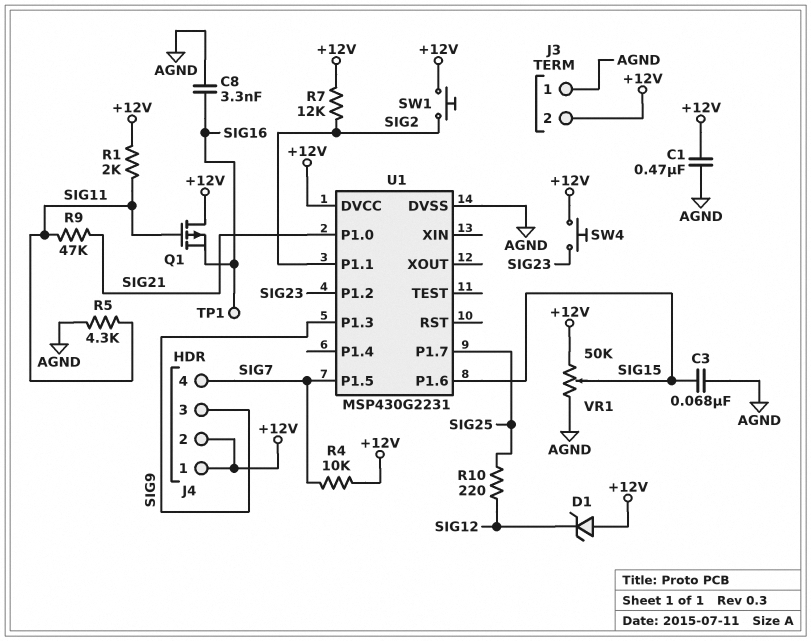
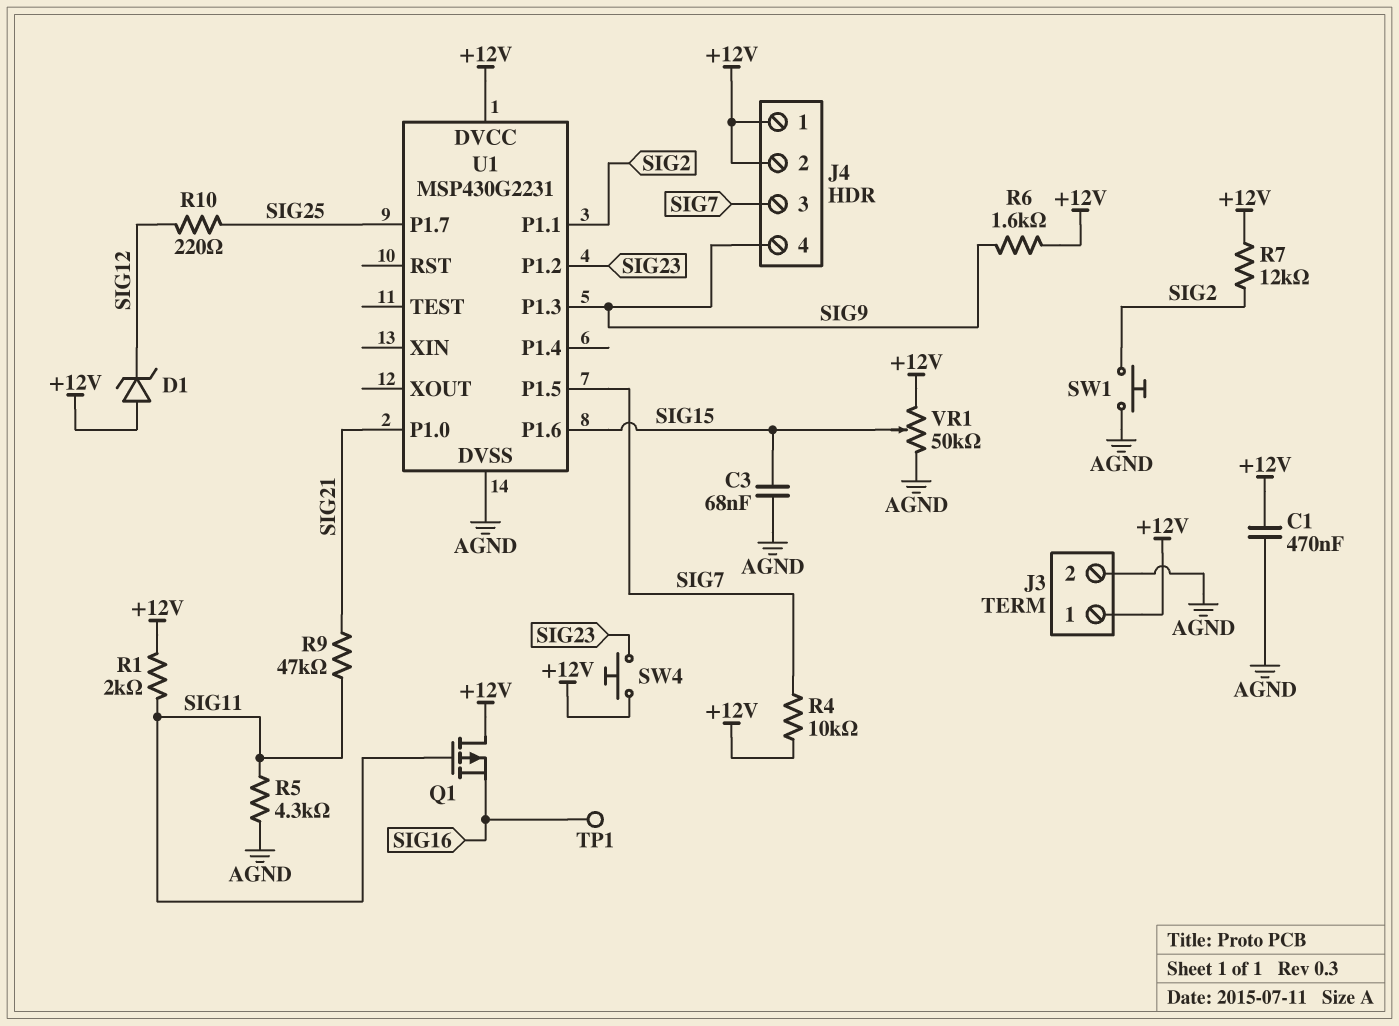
C8: 3.3nF (AGND, SIG16) -> none
J3 pin 1: AGND -> +12V
J3 pin 2: +12V -> AGND
J4 pin 3: SIG9 -> SIG7
J4 pin 4: SIG7 -> SIG9
R6: none -> 1.6k (+12V, SIG9)
SW1: button (+12V, SIG2) -> button (AGND, SIG2)

